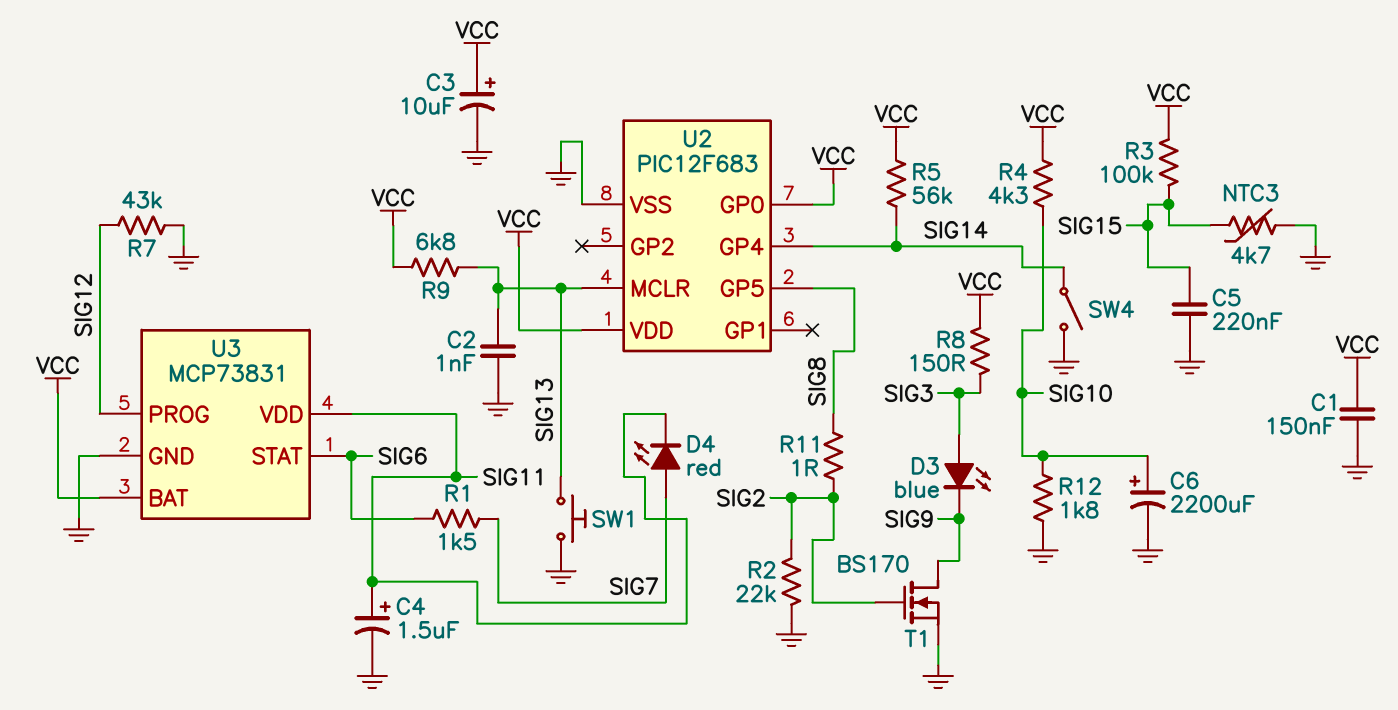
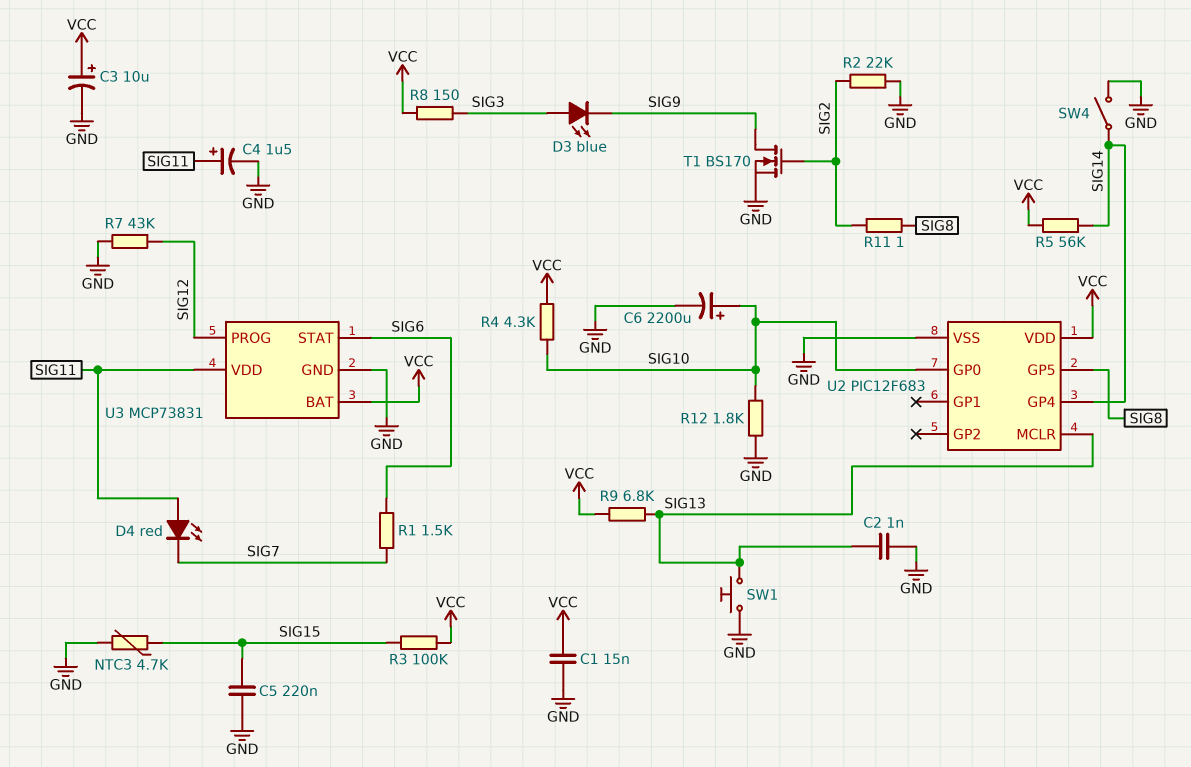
C1: 150nF (GND, VCC) -> 15nF (GND, VCC)
D4: LED red (A SIG7, K SIG11) -> LED red (A SIG11, K SIG7)
U2 pin GP0: VCC -> SIG10

